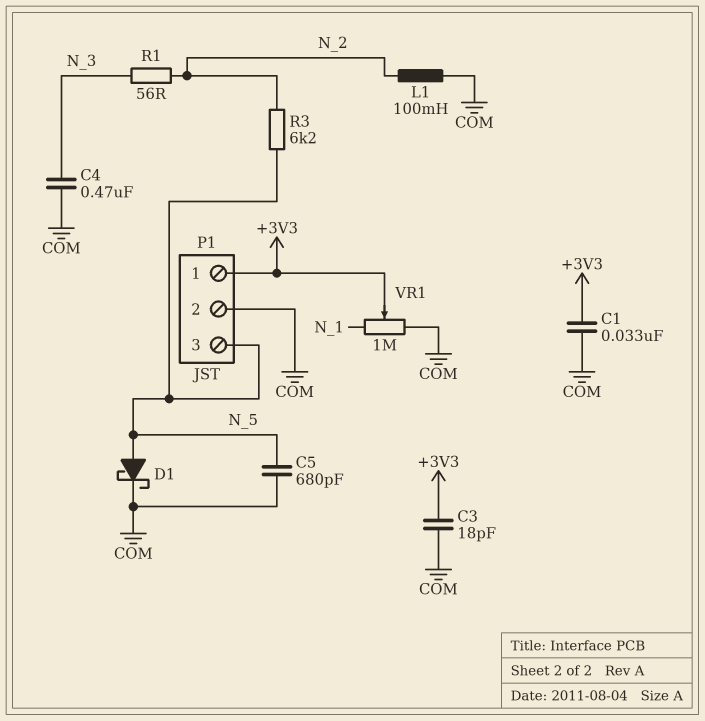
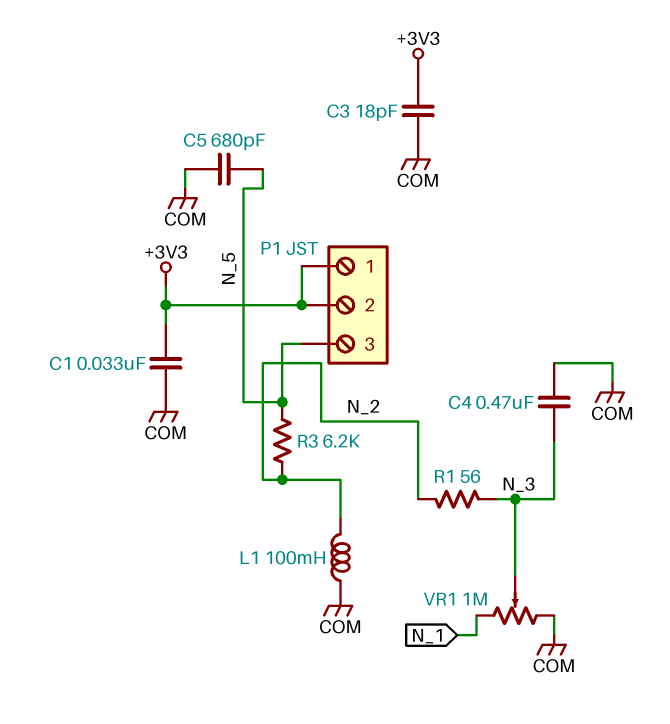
D1: schottky (A N_5, K COM) -> none
P1 pin 2: COM -> +3V3
VR1: 1M (COM, N_1, wiper +3V3) -> 1M (COM, N_1, wiper N_3)

